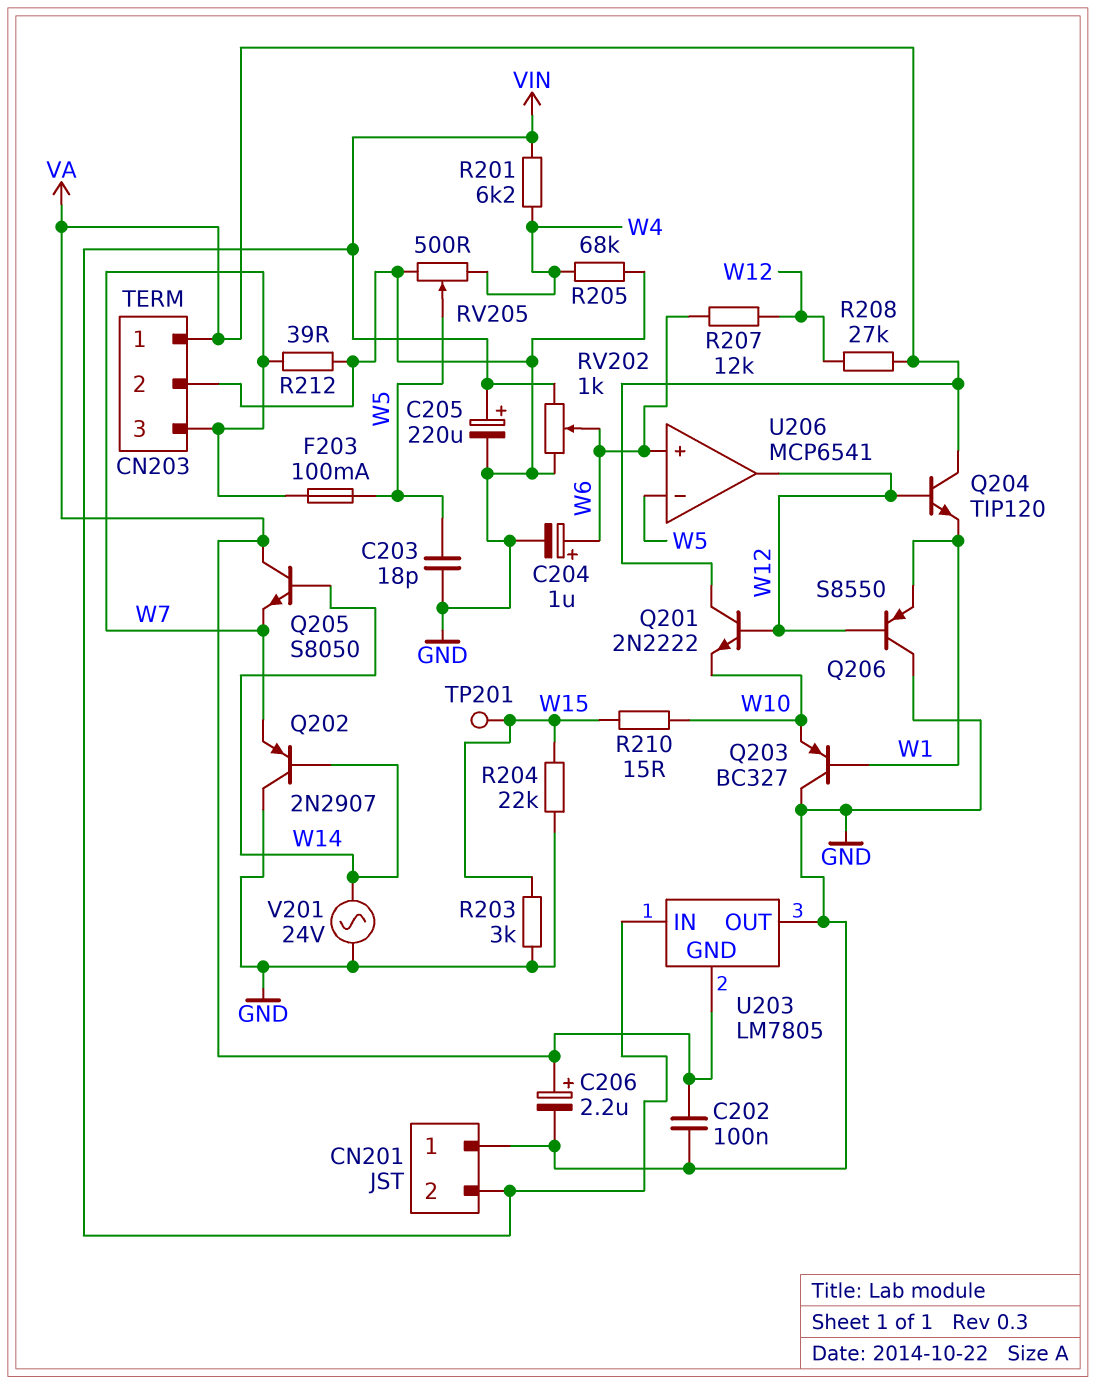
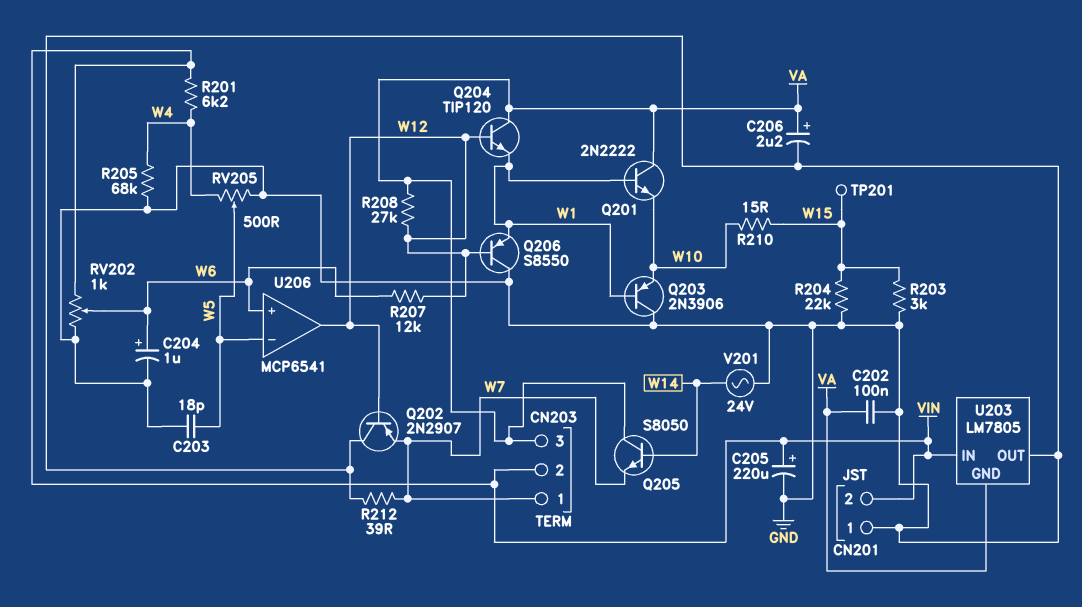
CN203 pin 1: VA -> W7
CN203 pin 2: GND -> VIN
CN203 pin 3: W7 -> VA
F203: 100mA (W5, W7) -> none
Q201: NPN 2N2222 (B W12, C VA, E W10) -> NPN 2N2222 (B W1, C VA, E W10)
Q202: PNP 2N2907 (B W14, C GND, E W7) -> PNP 2N2907 (B W12, C GND, E W7)
Q203: PNP BC327 (B W1, C GND, E W10) -> PNP 2N3906 (B W1, C GND, E W10)

